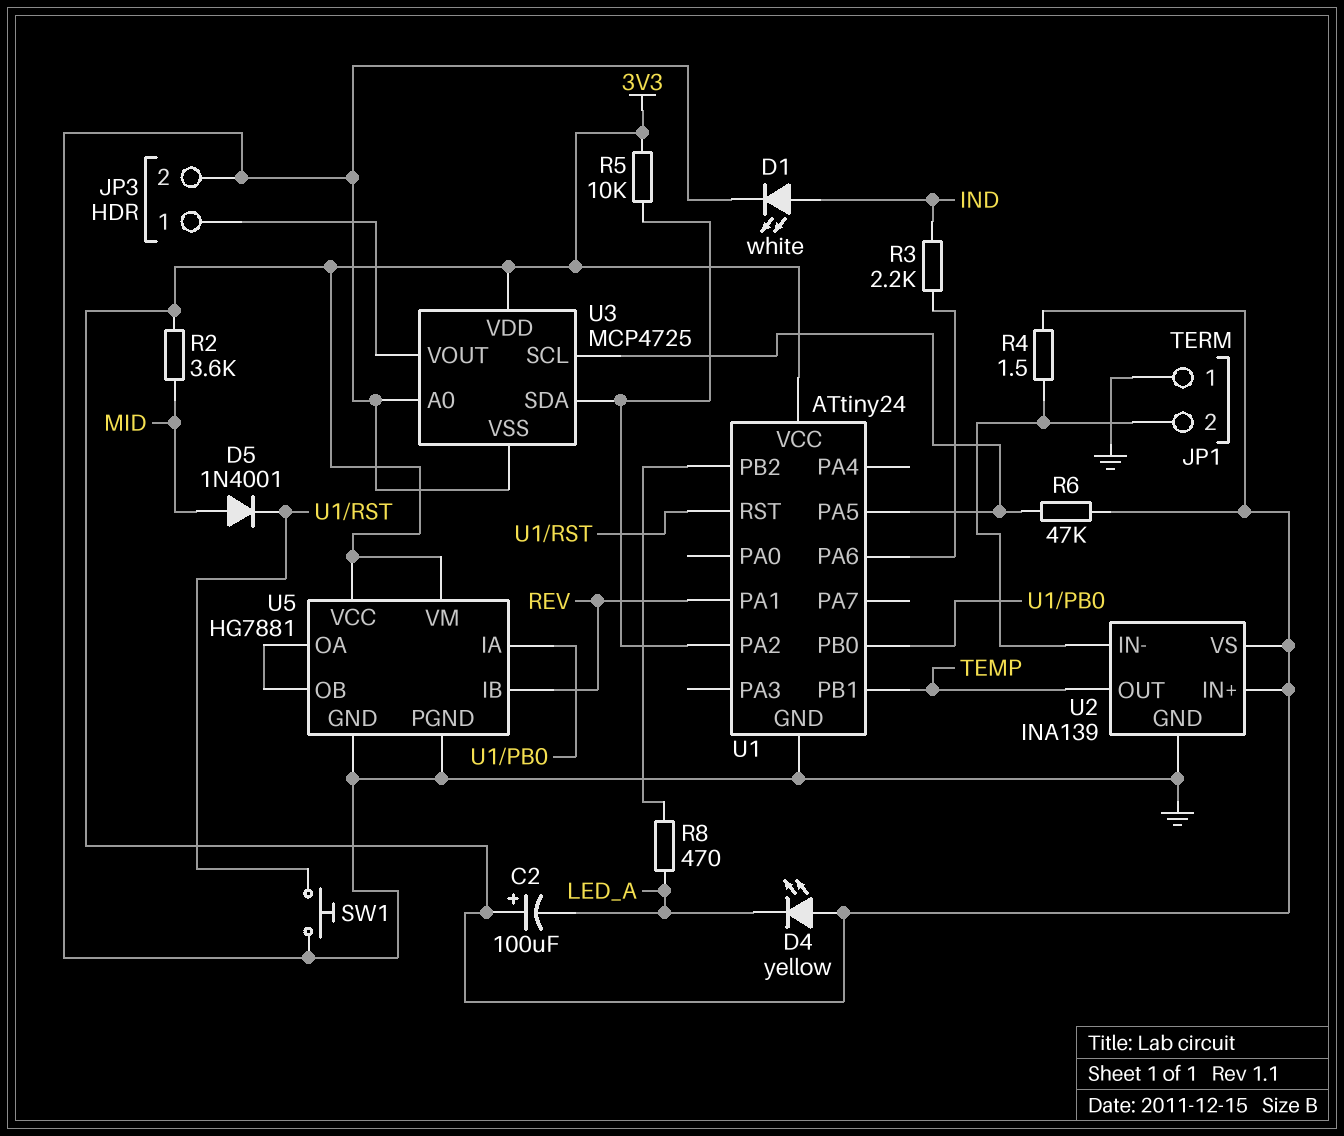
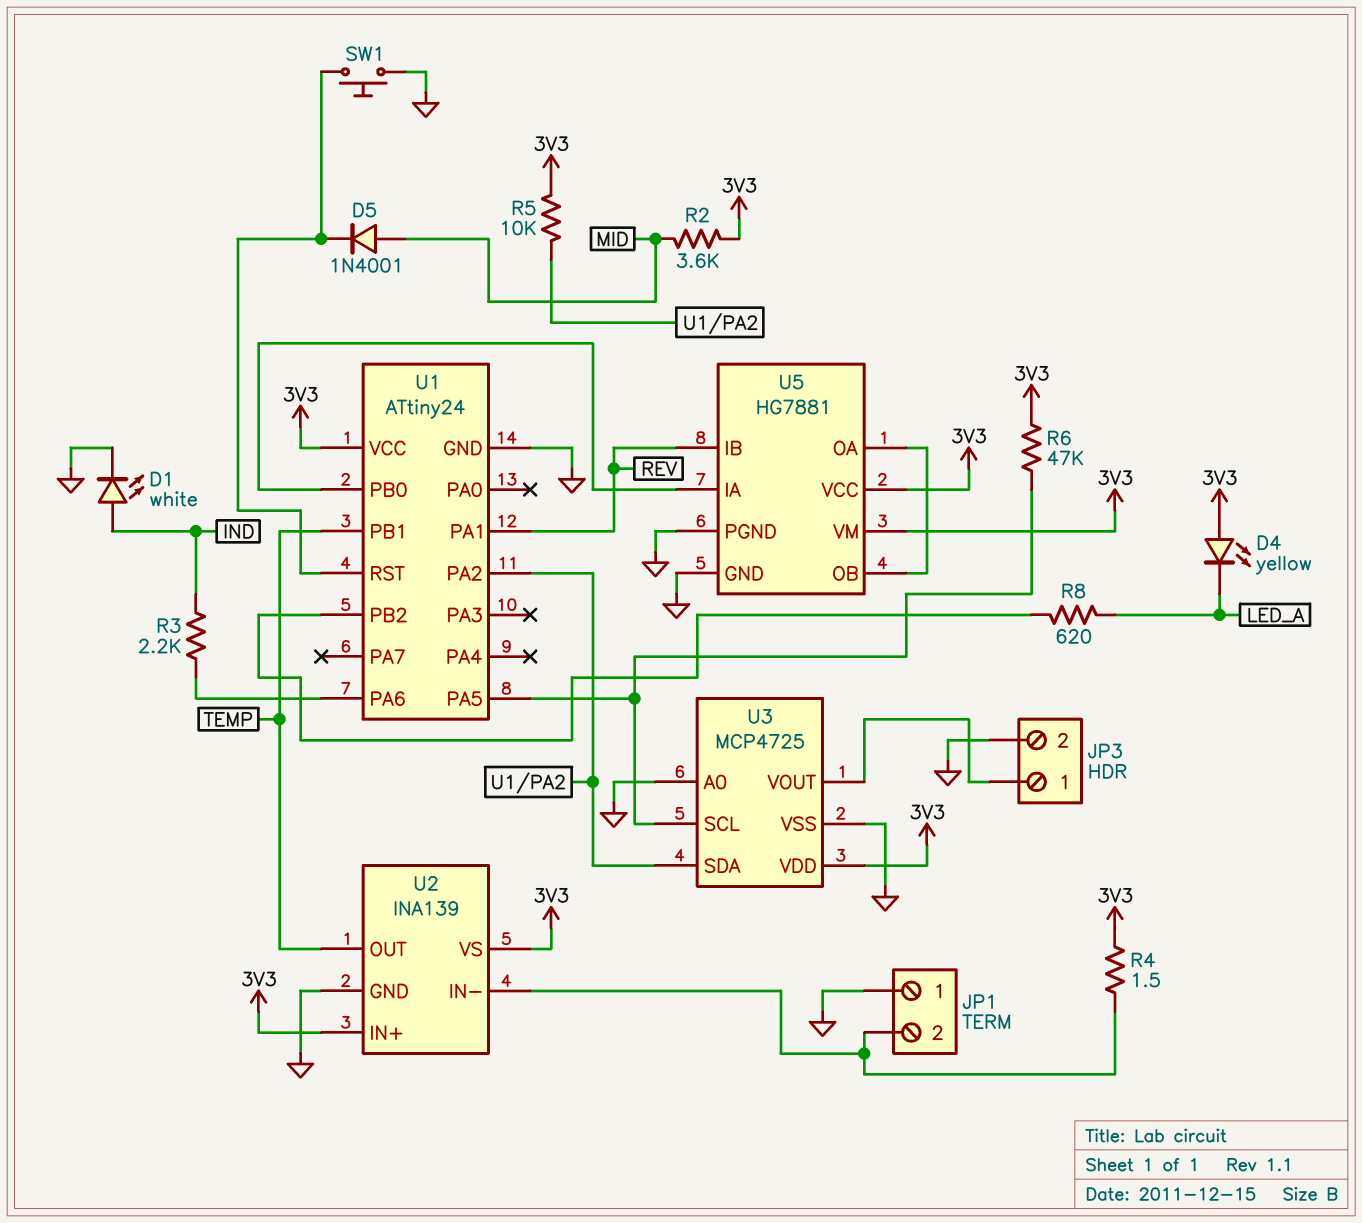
C2: 100uF (plus 3V3, minus LED_A) -> none
R8: 470 (LED_A, U1/PB2) -> 620 (LED_A, U1/PB2)

